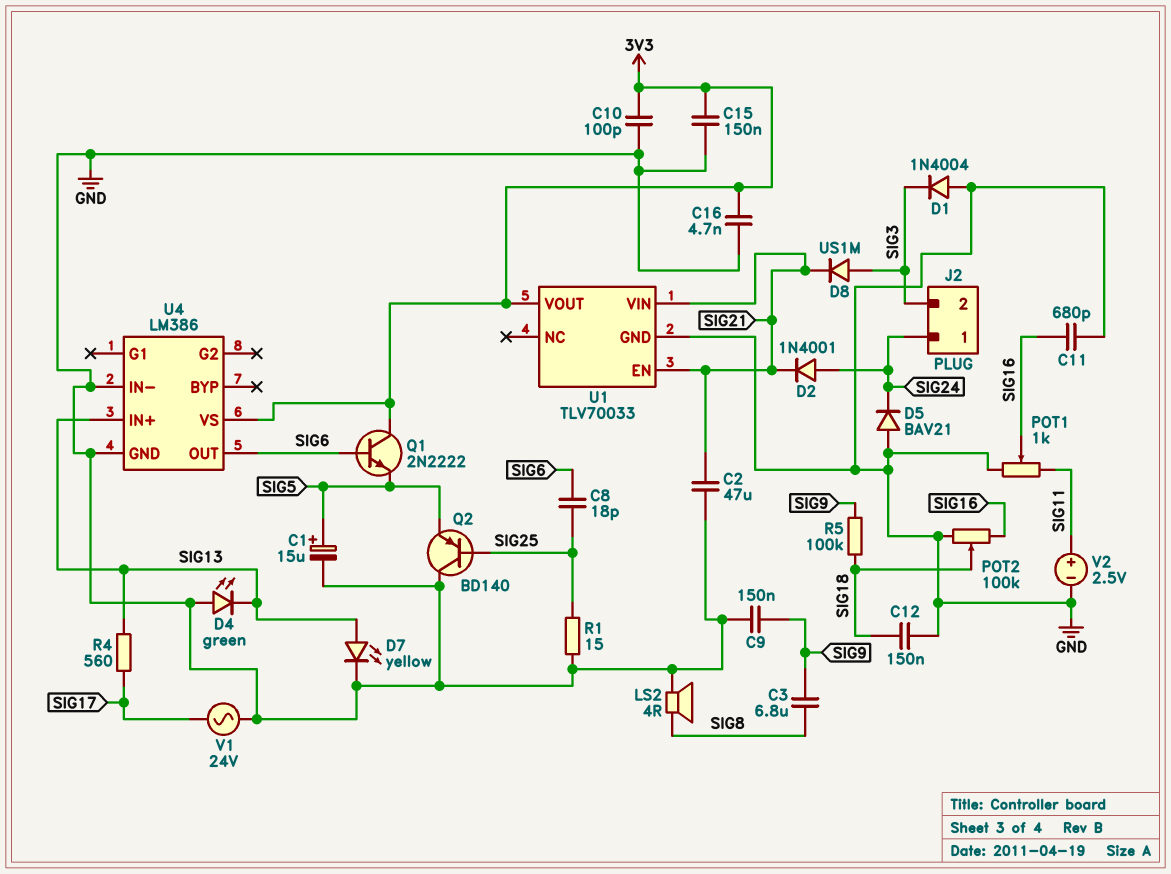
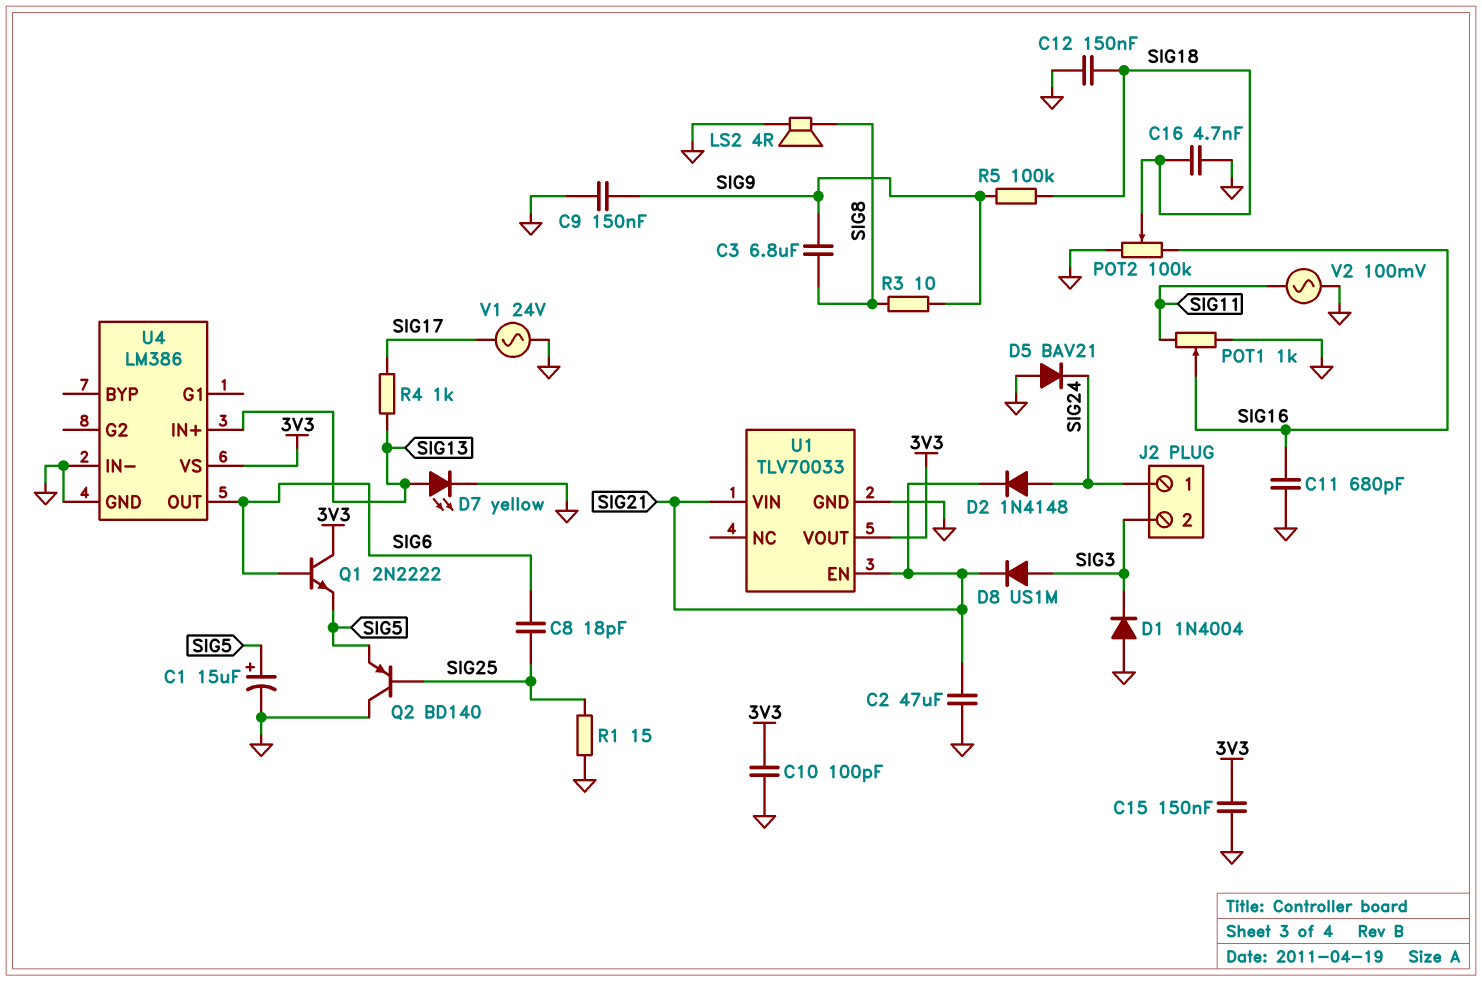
C16: 4.7nF (3V3, GND) -> 4.7nF (GND, SIG18)
D2: diode 1N4001 (A SIG24, K SIG21) -> diode 1N4148 (A SIG24, K SIG21)
D4: LED green (A GND, K SIG13) -> none
R3: none -> 10 (SIG8, SIG9)
R4: 560 (SIG13, SIG17) -> 1k (SIG13, SIG17)
V2: 2.5V (plus SIG11, minus GND) -> AC 100mV (GND, SIG11)

